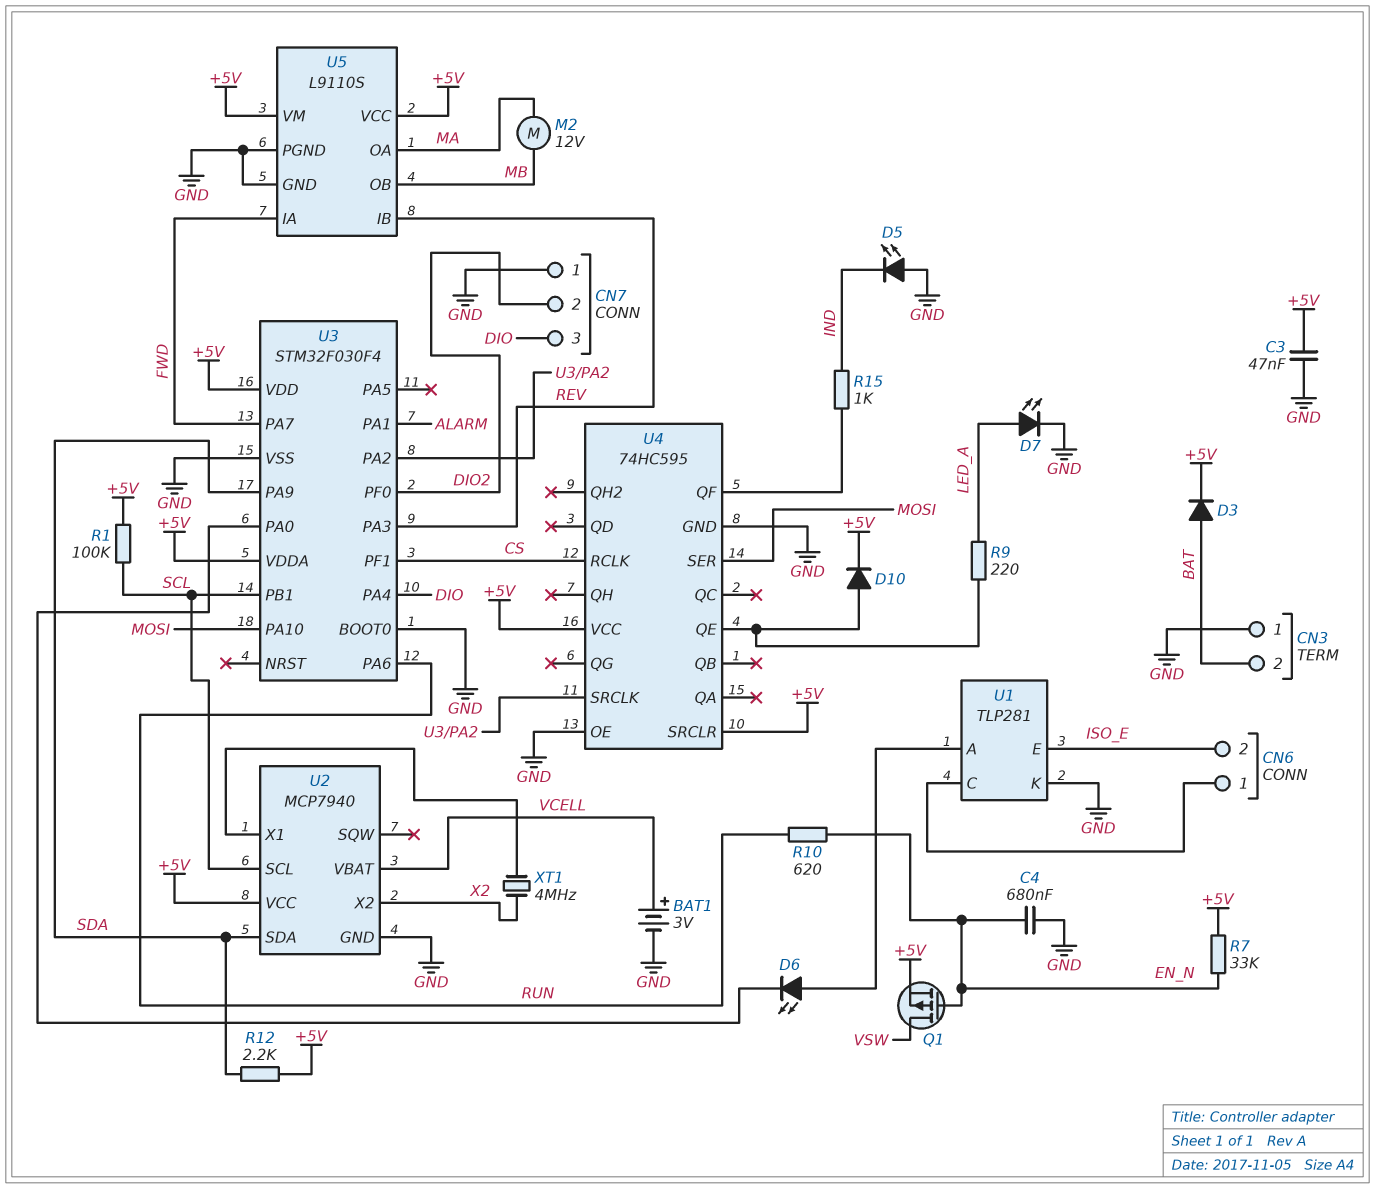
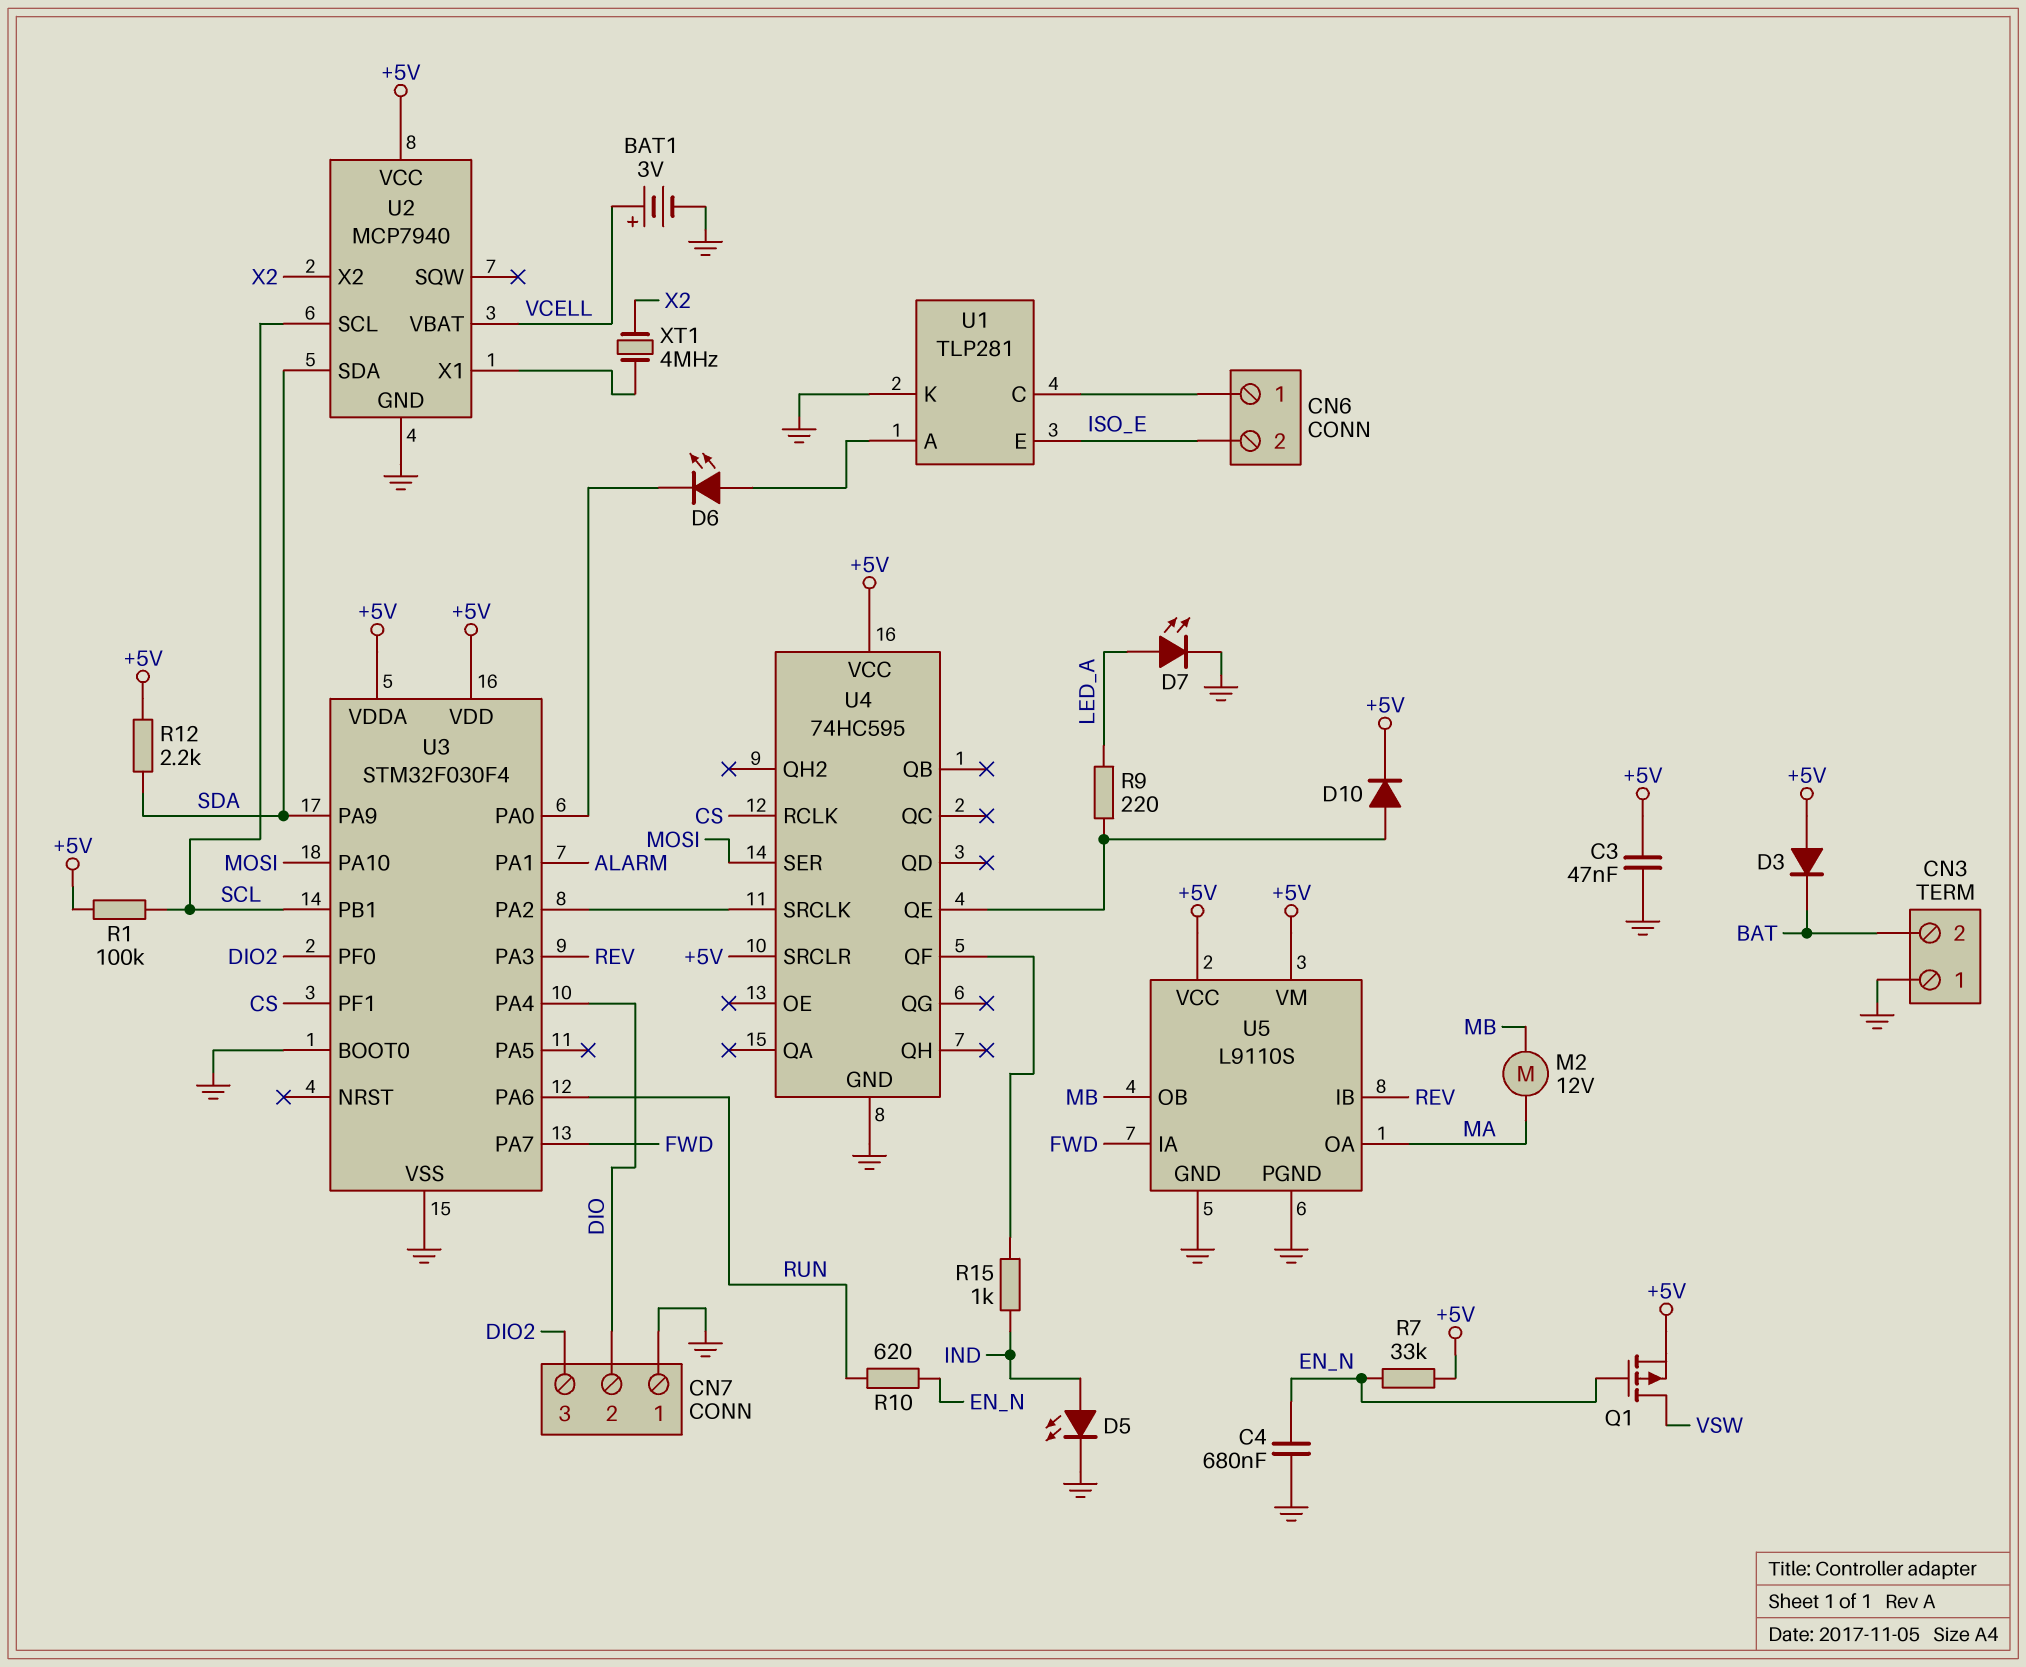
CN7 pin 2: DIO2 -> DIO
CN7 pin 3: DIO -> DIO2
D3: diode (A BAT, K +5V) -> diode (A +5V, K BAT)
D5: LED (A GND, K IND) -> LED (A IND, K GND)
U4 pin OE: GND -> none

